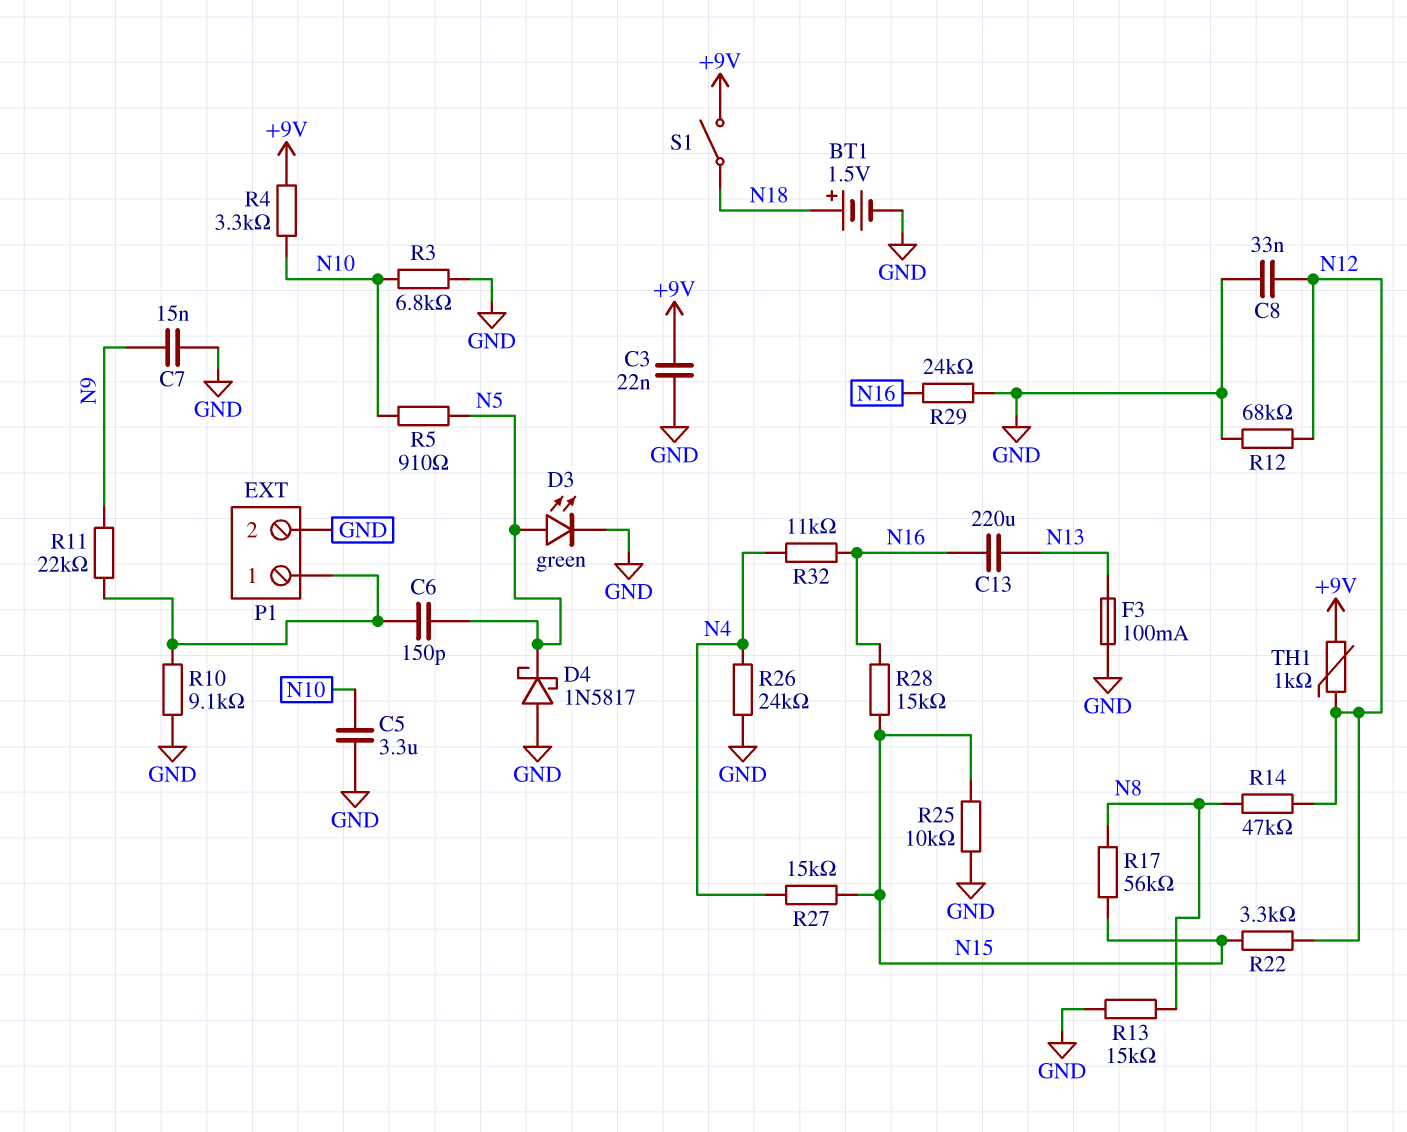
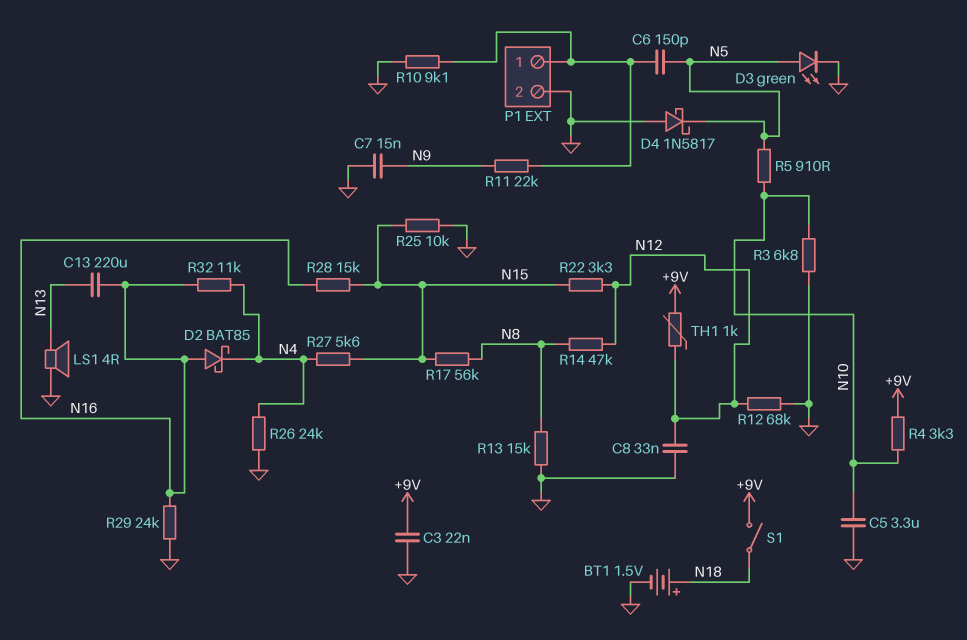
D2: none -> schottky BAT85 (A N16, K N4)
F3: 100mA (GND, N13) -> none
LS1: none -> speaker 4R (GND, N13)
R27: 15k (N4, N15) -> 5.6k (N4, N15)

